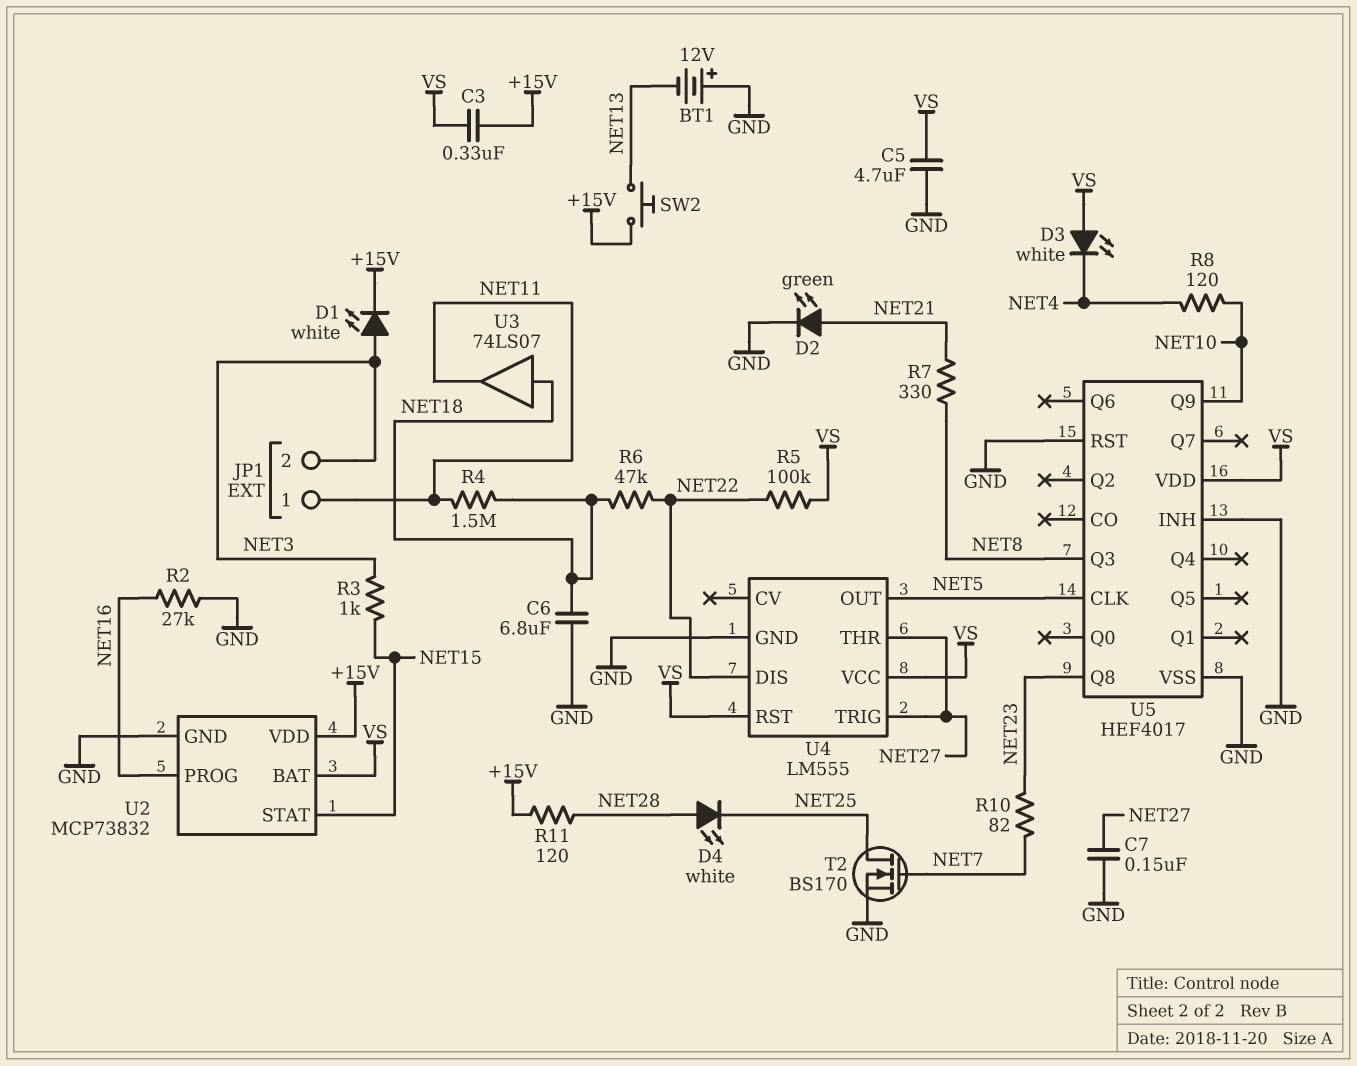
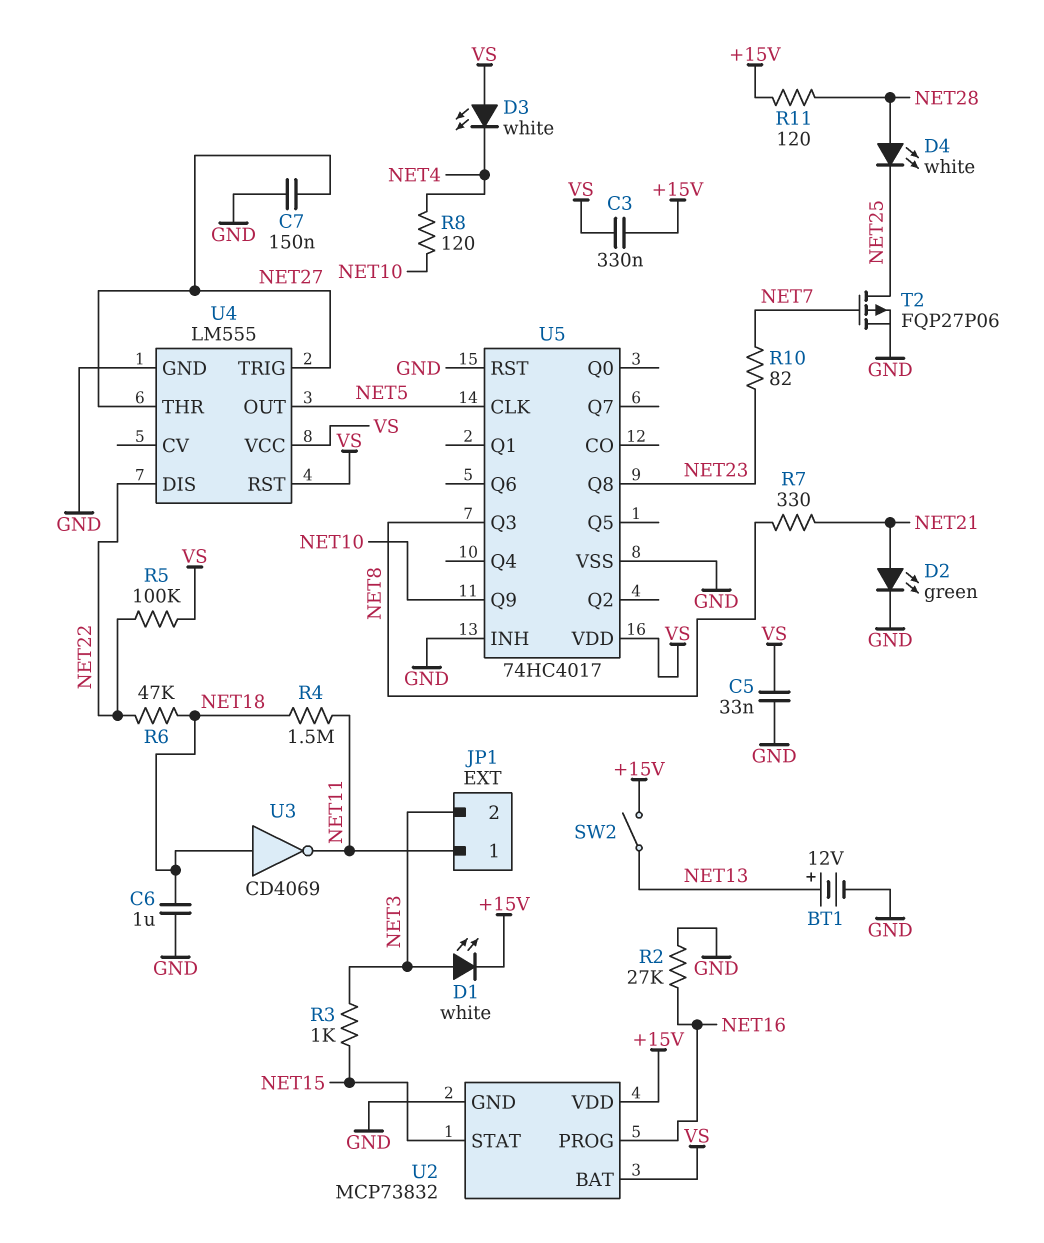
BT1: 12V (plus GND, minus NET13) -> 12V (plus NET13, minus GND)
C5: 4.7uF (GND, VS) -> 33nF (GND, VS)
C6: 6.8uF (GND, NET18) -> 1uF (GND, NET18)
SW2: button (+15V, NET13) -> switch (+15V, NET13)
T2: NMOS BS170 (G NET7, D NET25, S GND) -> PMOS FQP27P06 (G NET7, D NET25, S GND)
U3: buffer 74LS07 (in NET18, out NET11) -> NOT CD4069 (in NET18, out NET11)
U5: HEF4017 -> 74HC4017

